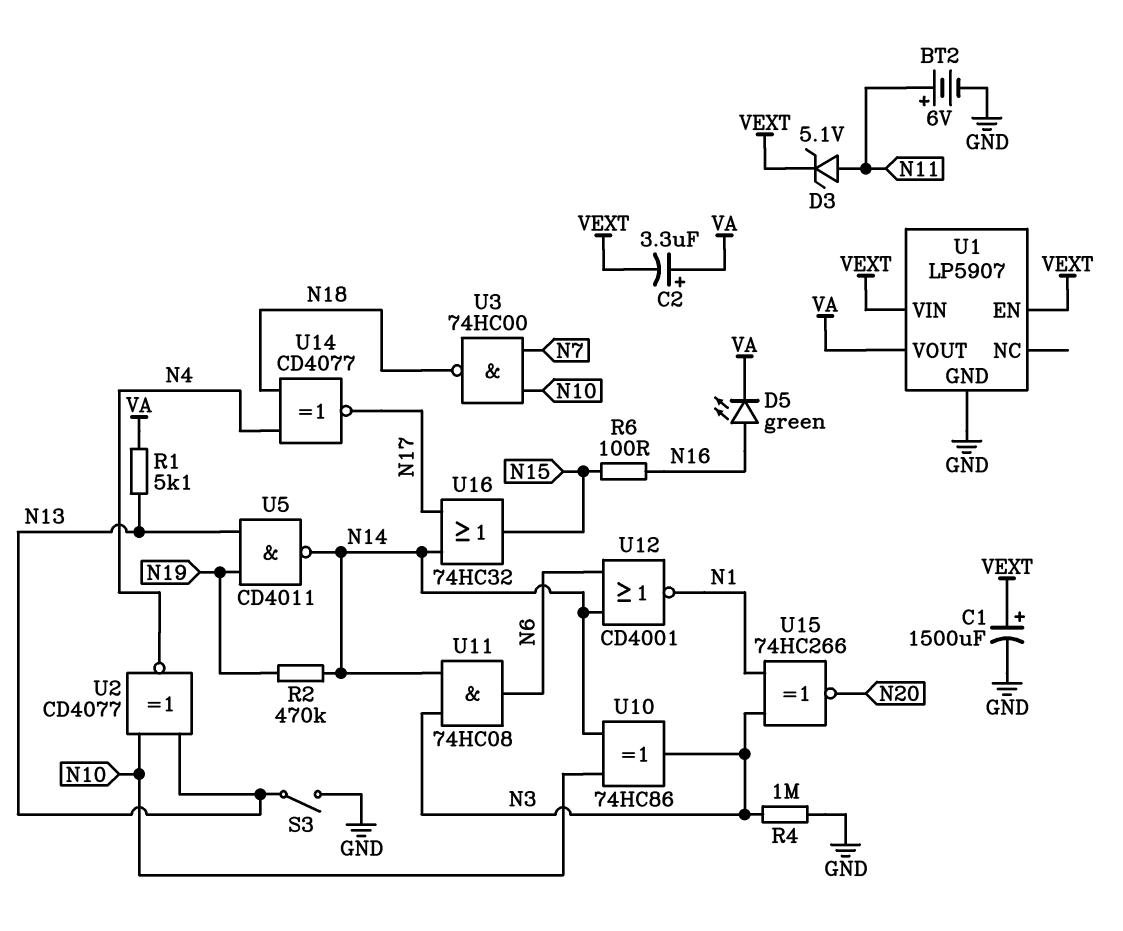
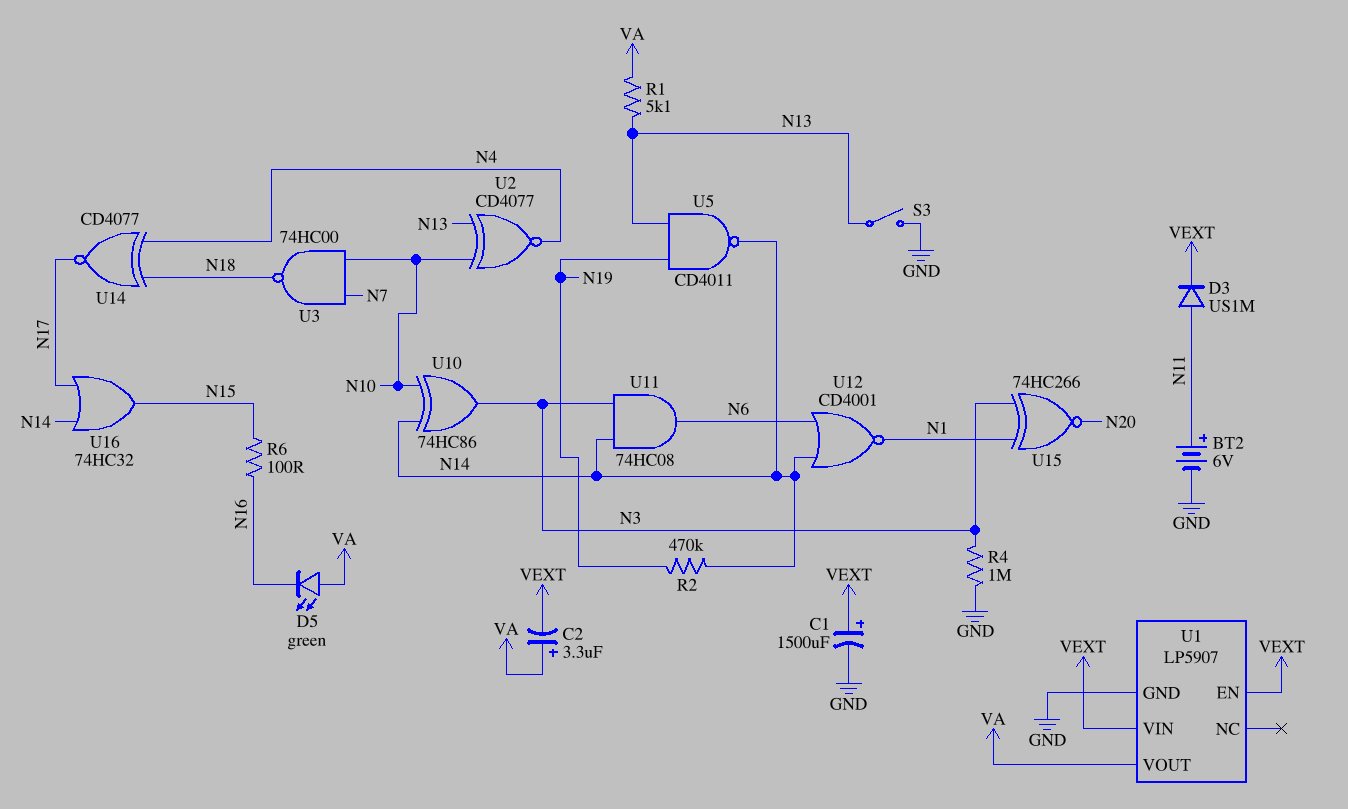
D3: zener 5.1V (A N11, K VEXT) -> diode US1M (A N11, K VEXT)
D5: LED green (A N16, K VA) -> LED green (A VA, K N16)

